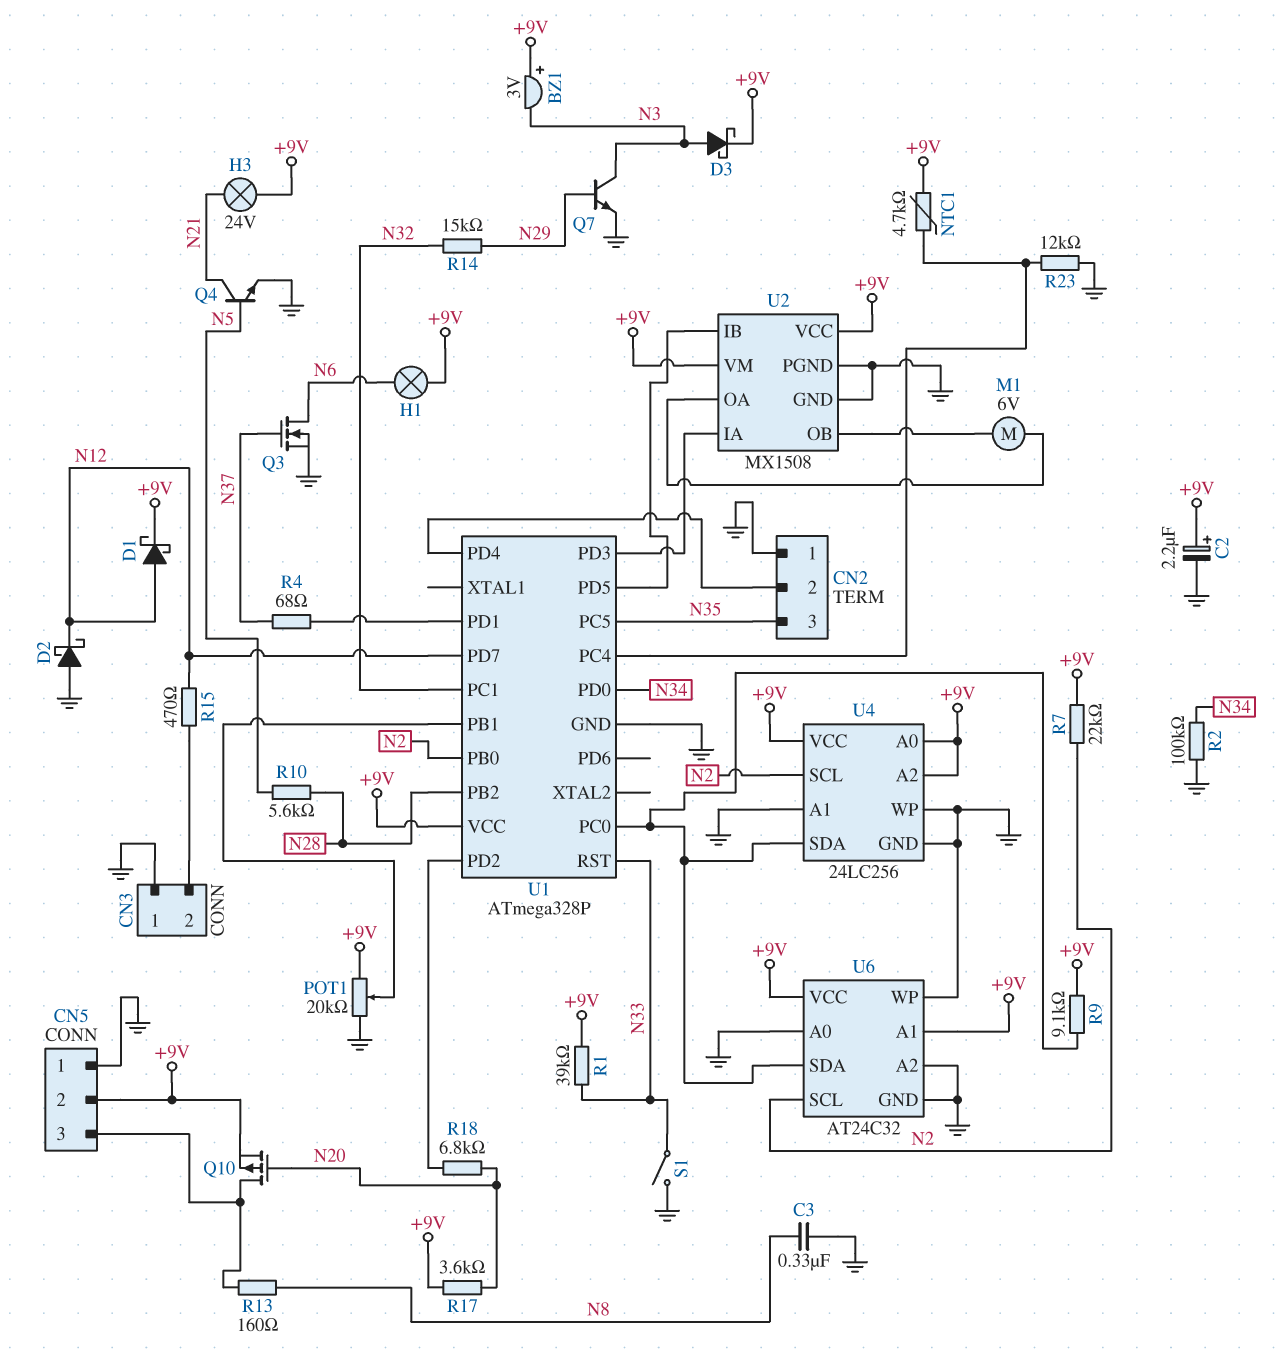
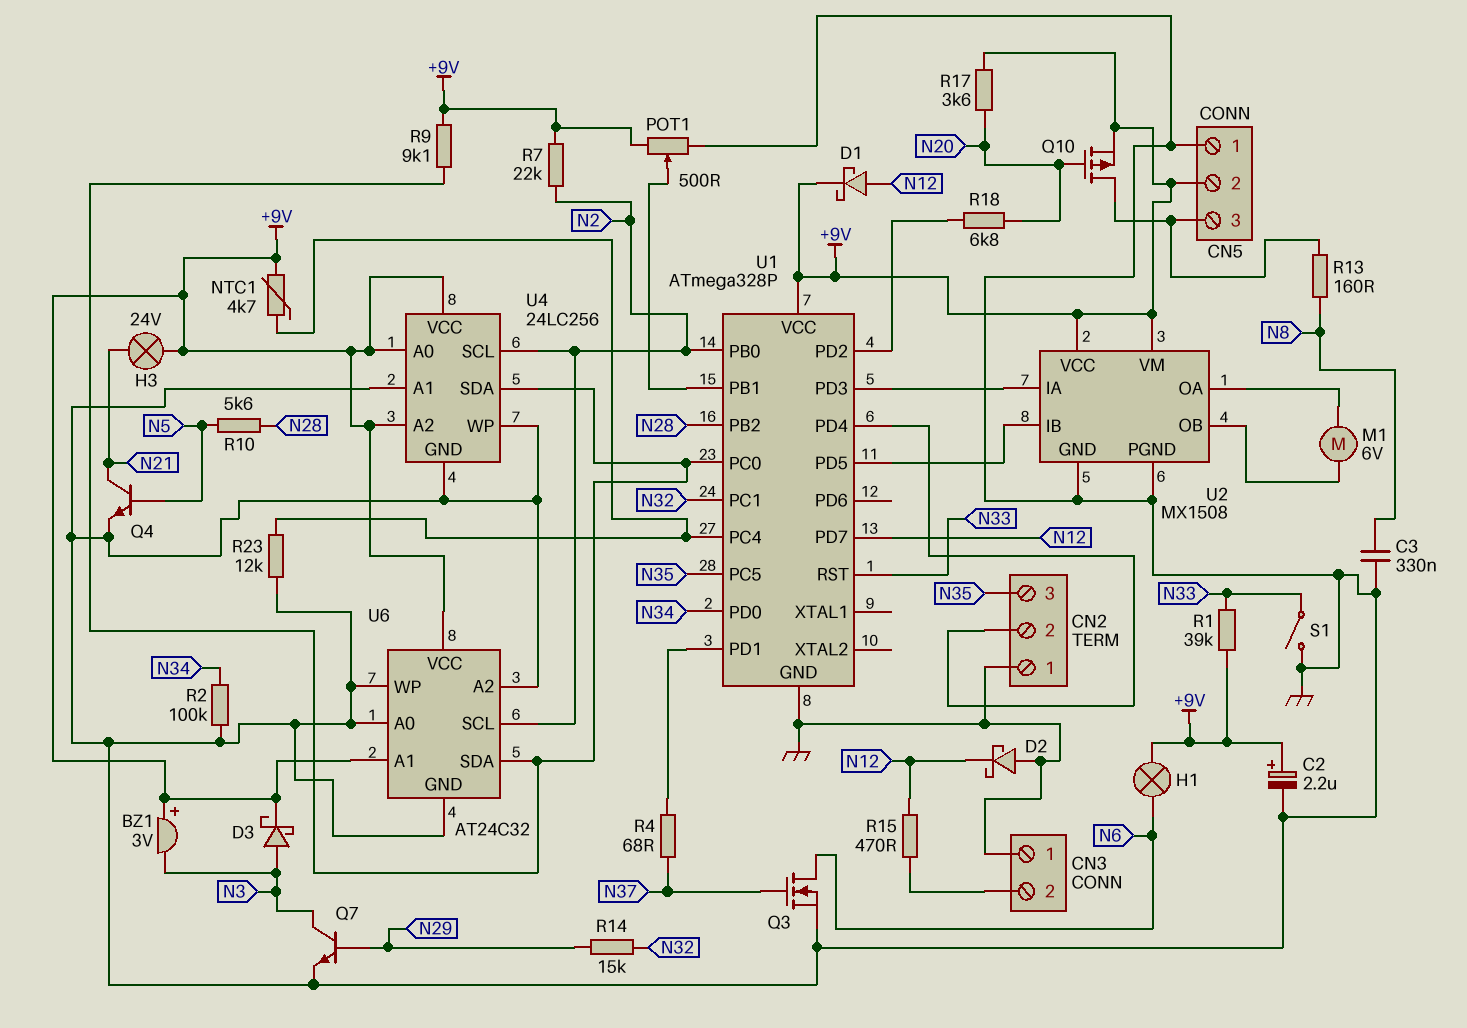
POT1: 20k (+9V, GND, wiper U1/PB1) -> 500 (+9V, GND, wiper U1/PB1)

